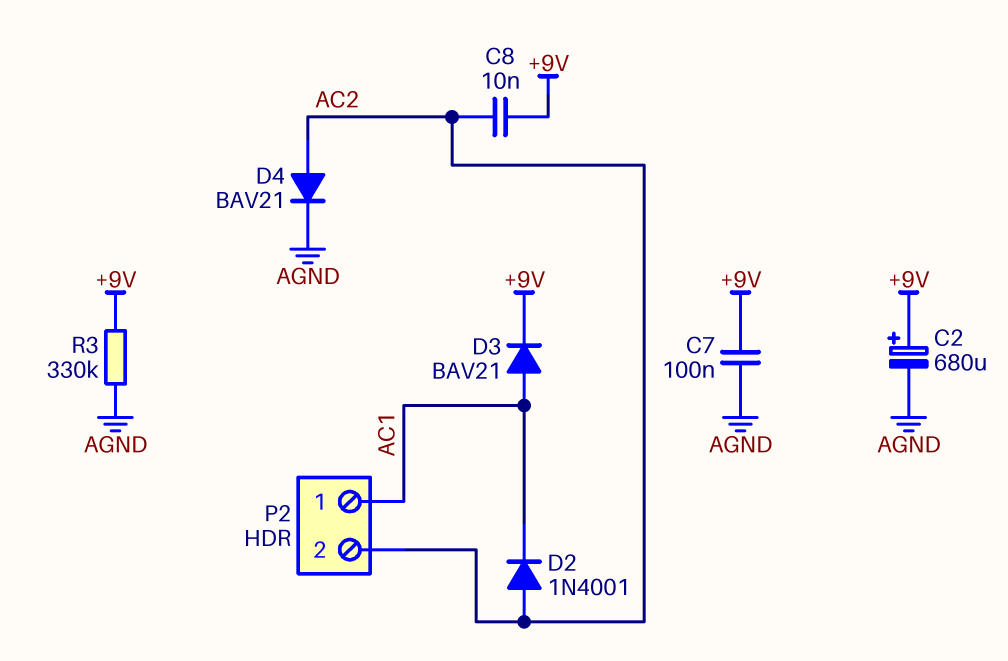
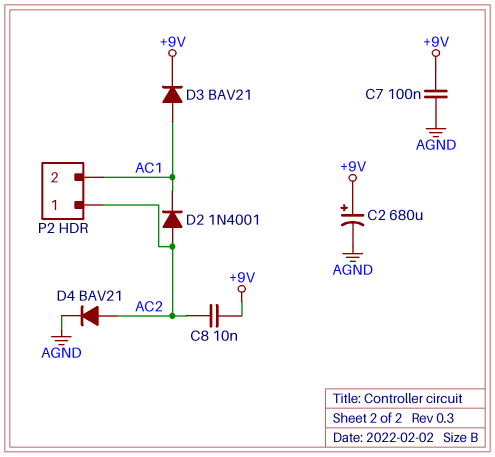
P2 pin 1: AC1 -> AC2
P2 pin 2: AC2 -> AC1
R3: 330k (+9V, AGND) -> none

